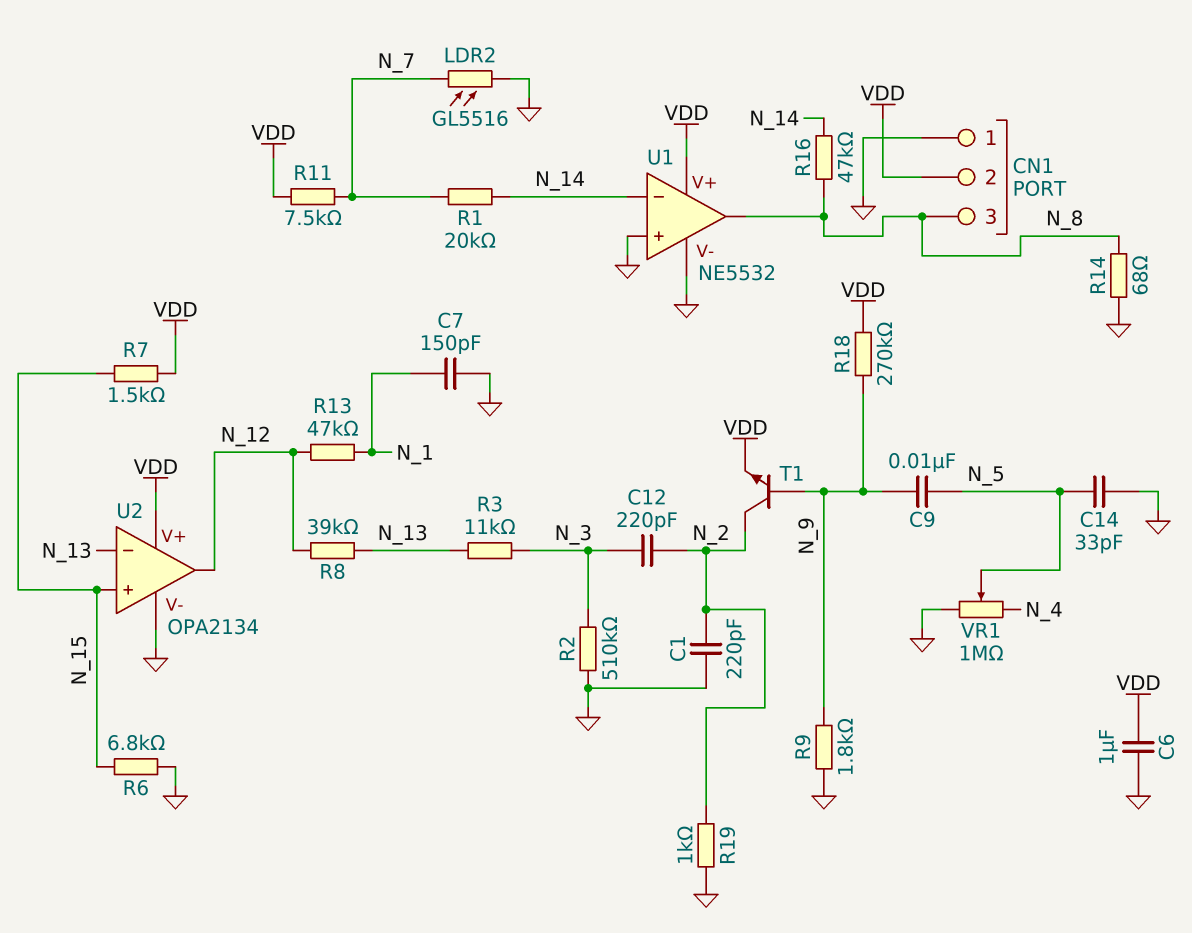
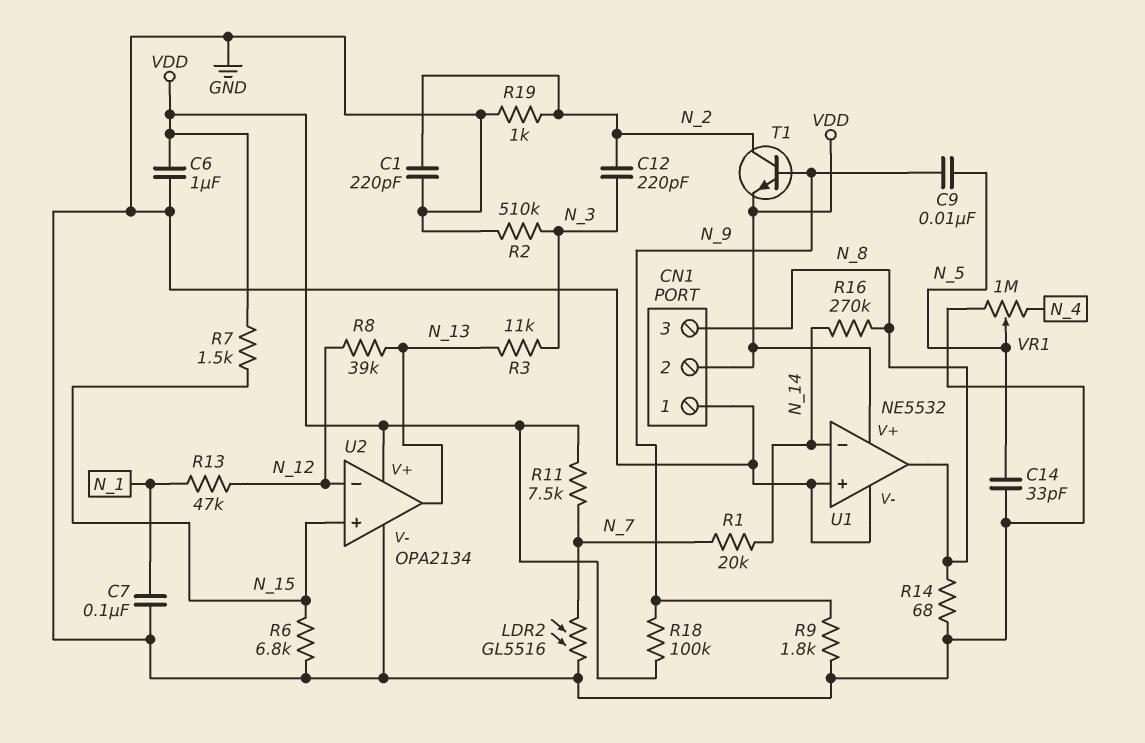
C7: 150pF (GND, N_1) -> 100nF (GND, N_1)
R16: 47k (N_8, N_14) -> 270k (N_8, N_14)
R18: 270k (N_9, VDD) -> 100k (N_9, VDD)
U2 pin in-: N_13 -> N_12
U2 pin out: N_12 -> N_13

